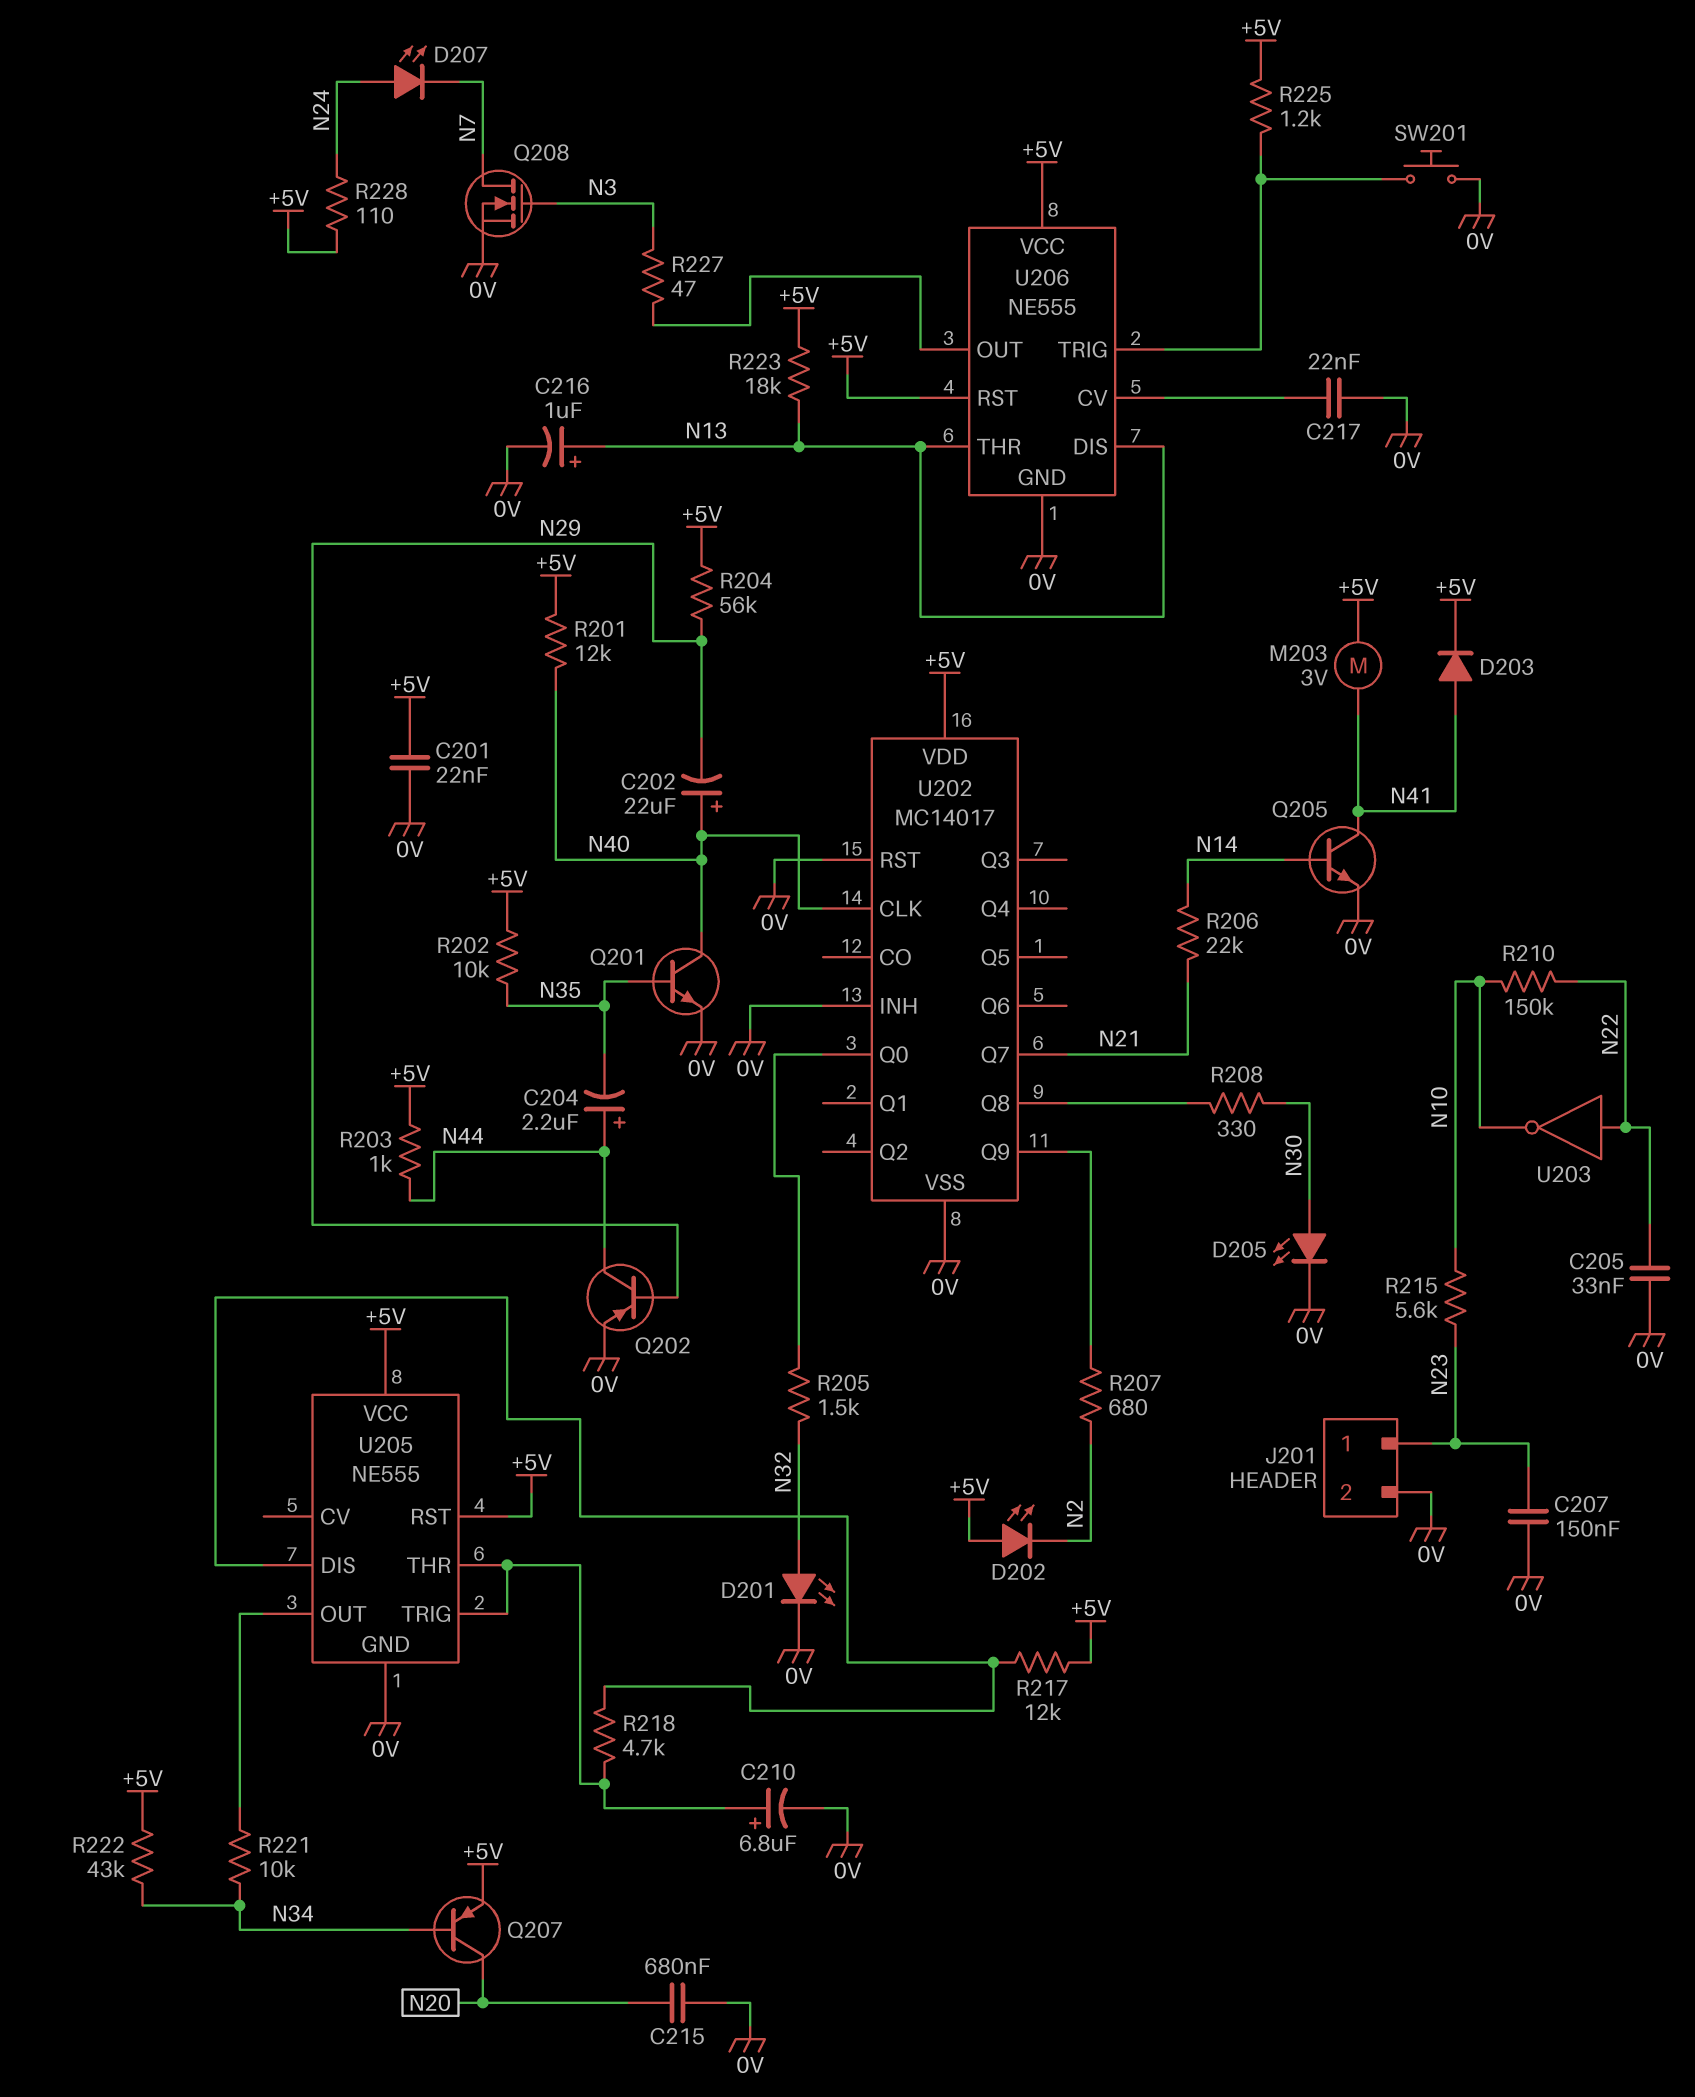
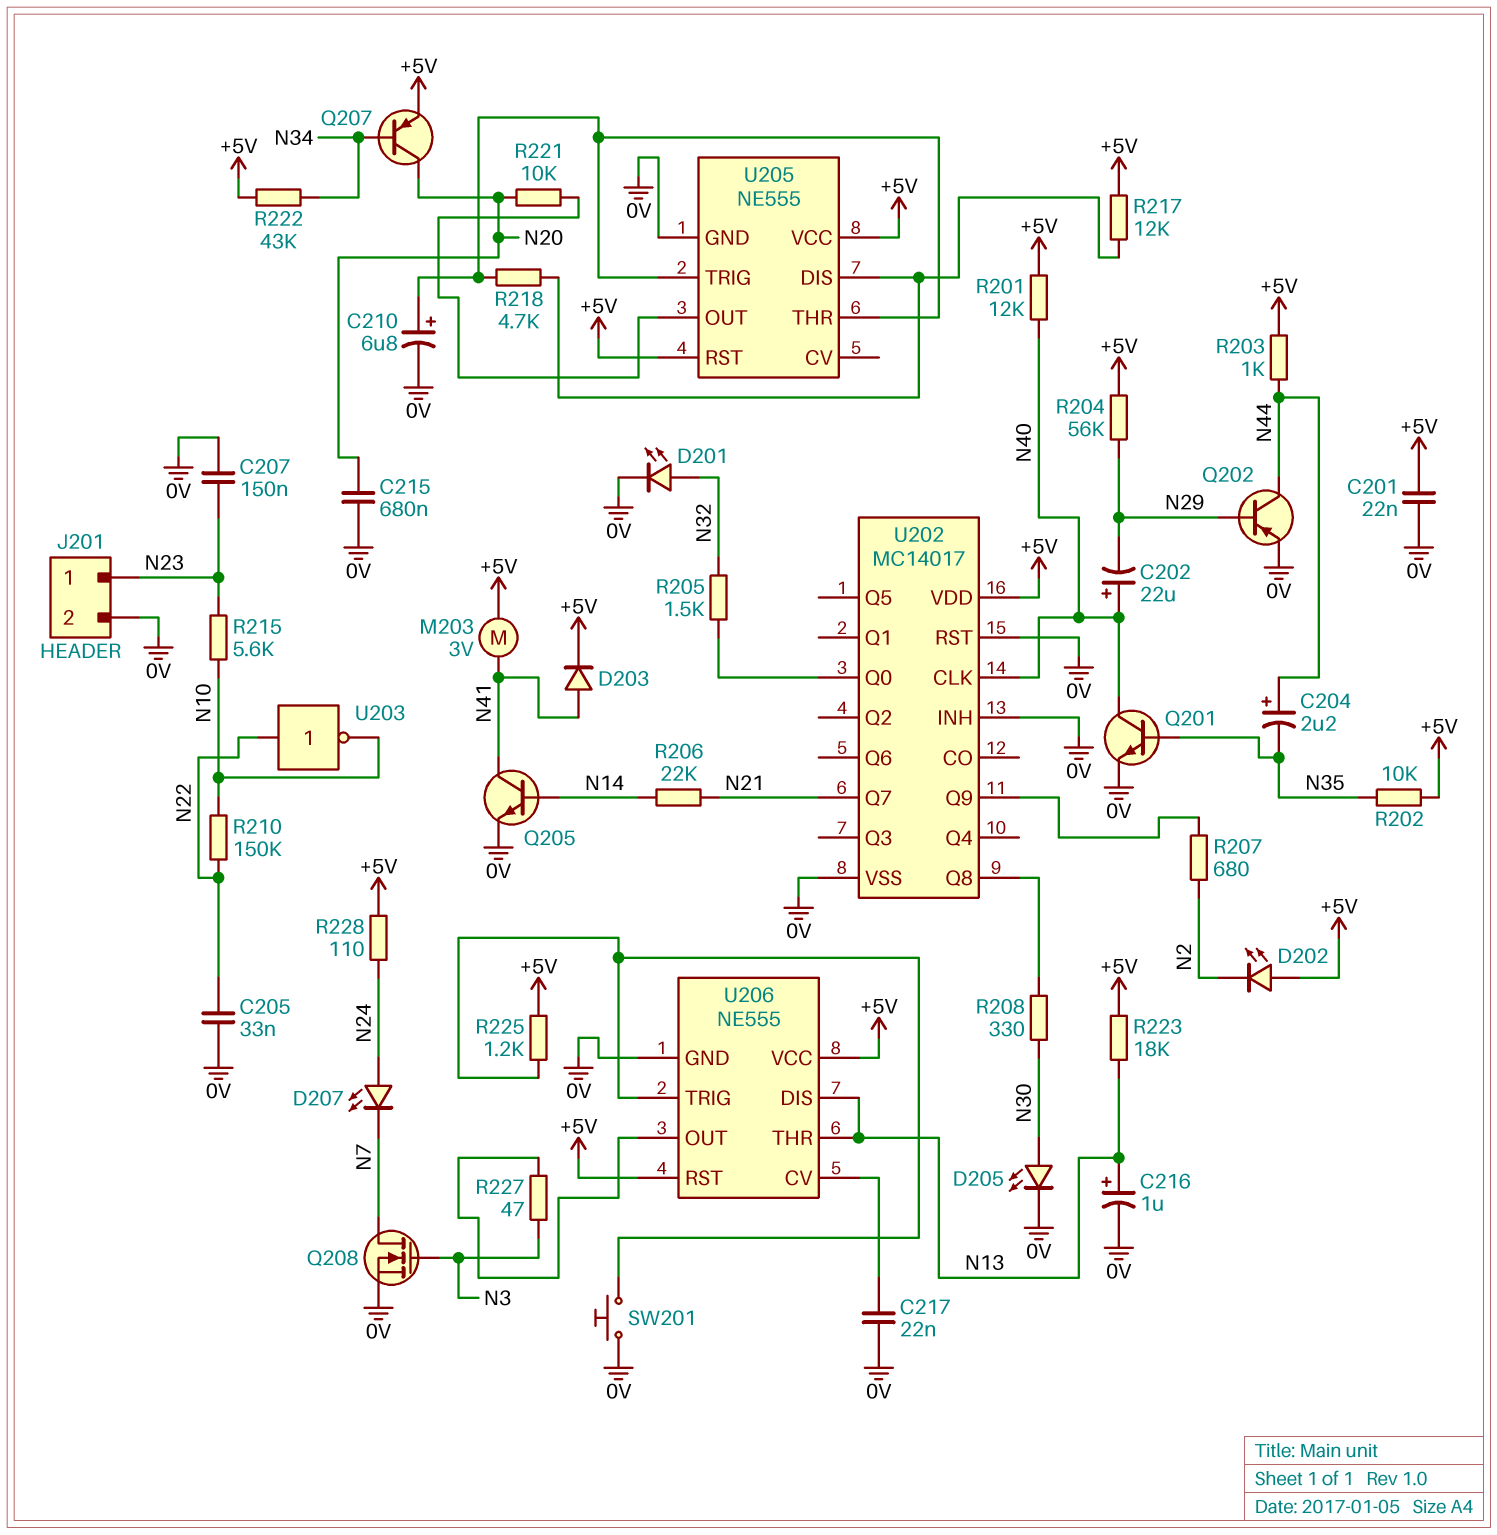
R221: 10k (N34, U205/OUT) -> 10k (N20, U205/OUT)

